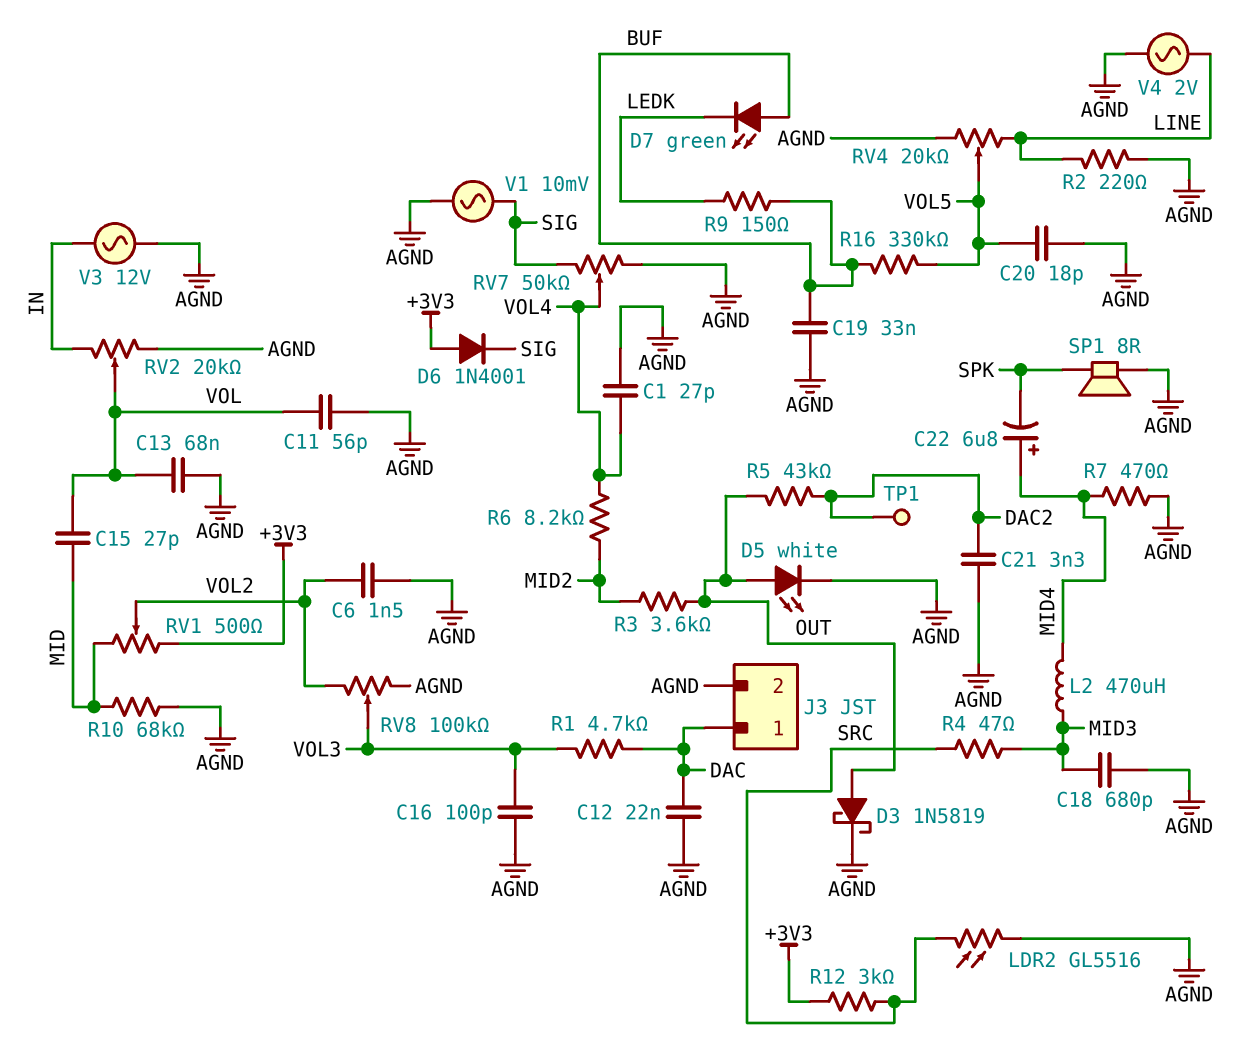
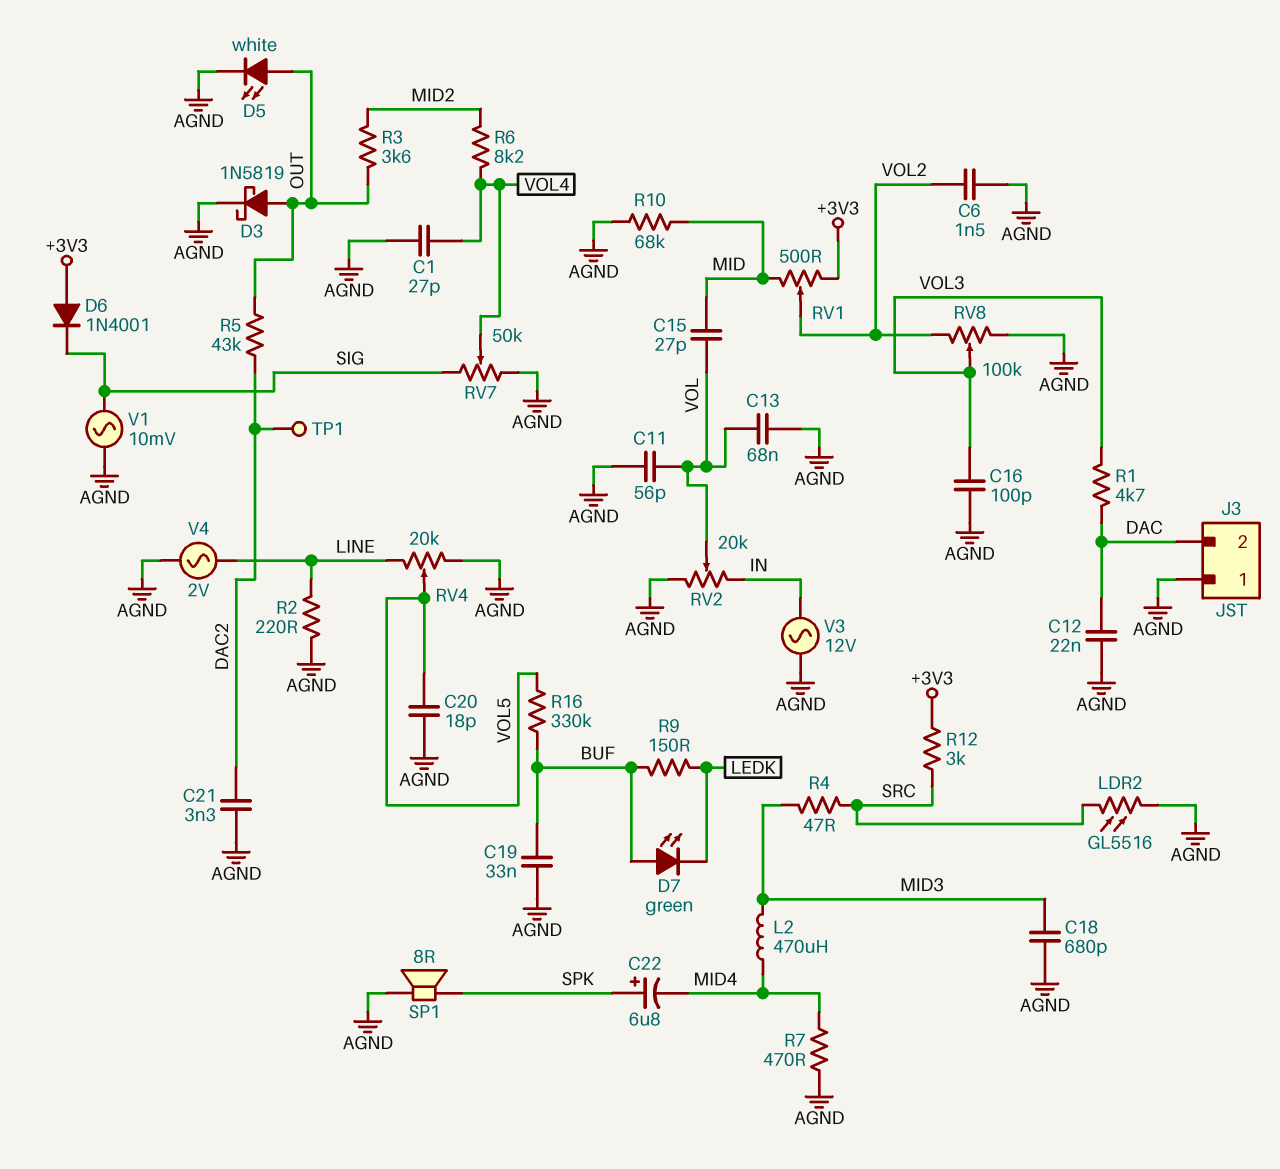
C22: 6.8uF (plus MID4, minus SPK) -> 6.8uF (plus SPK, minus MID4)
J3 pin 1: DAC -> AGND
J3 pin 2: AGND -> DAC

